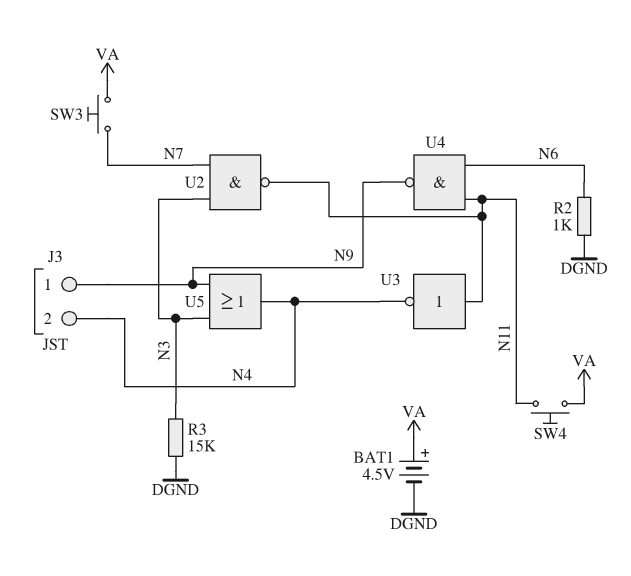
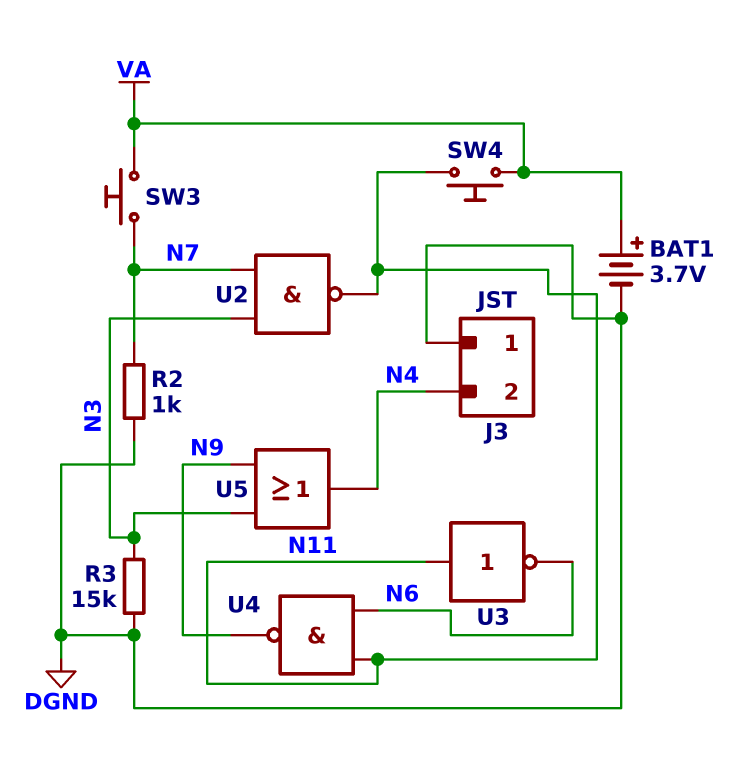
BAT1: 4.5V (plus VA, minus DGND) -> 3.7V (plus VA, minus DGND)
J3 pin 1: N9 -> DGND
R2: 1k (DGND, N6) -> 1k (DGND, N7)
U3: NOT (in N11, out N4) -> NOT (in N11, out N6)

